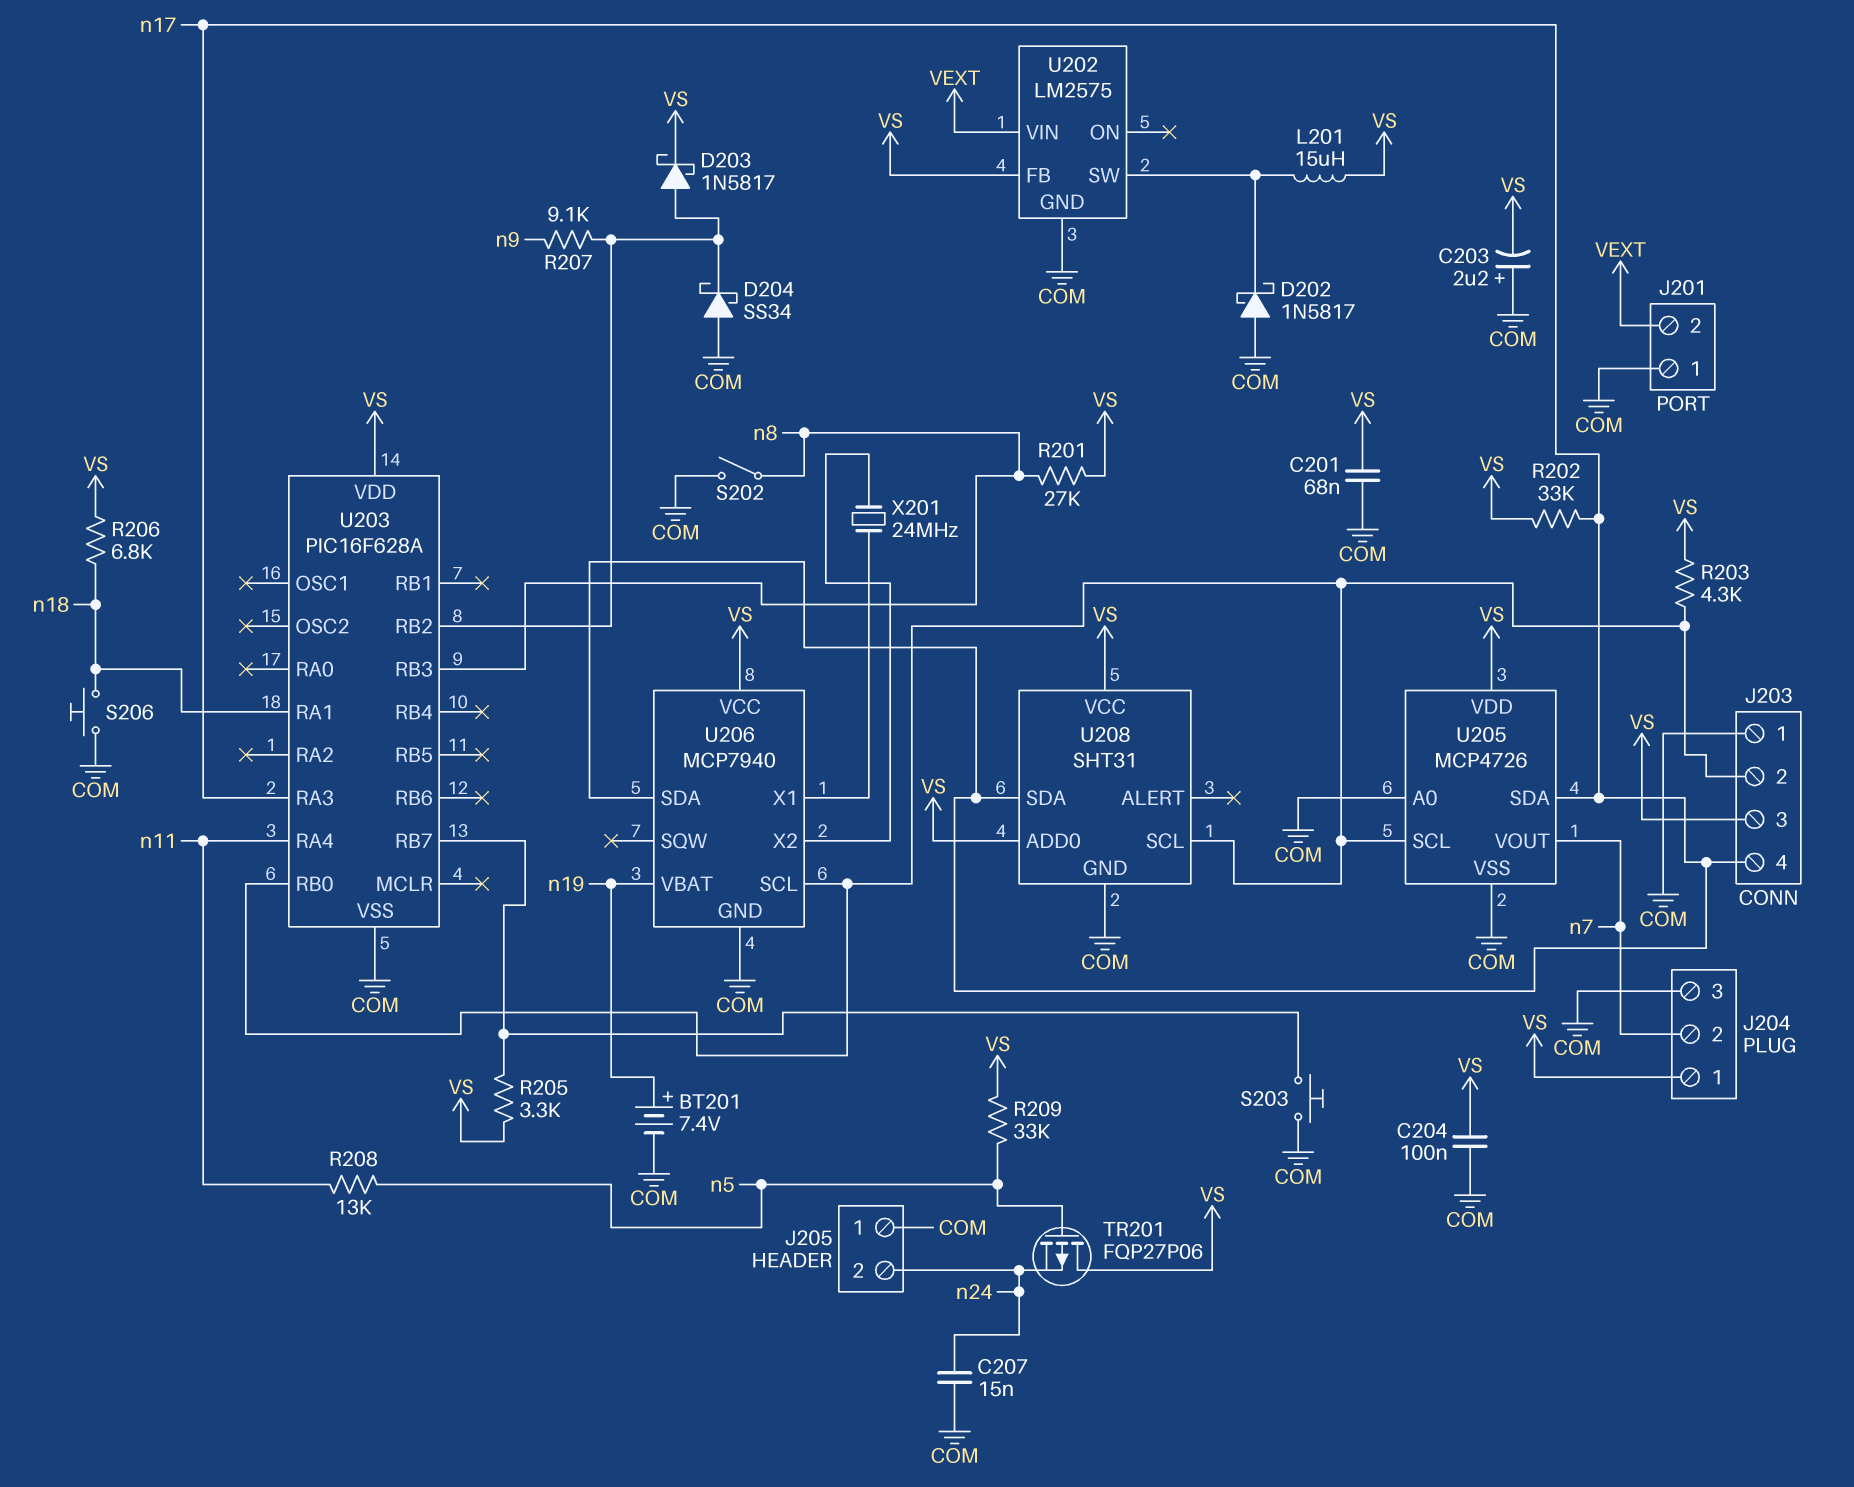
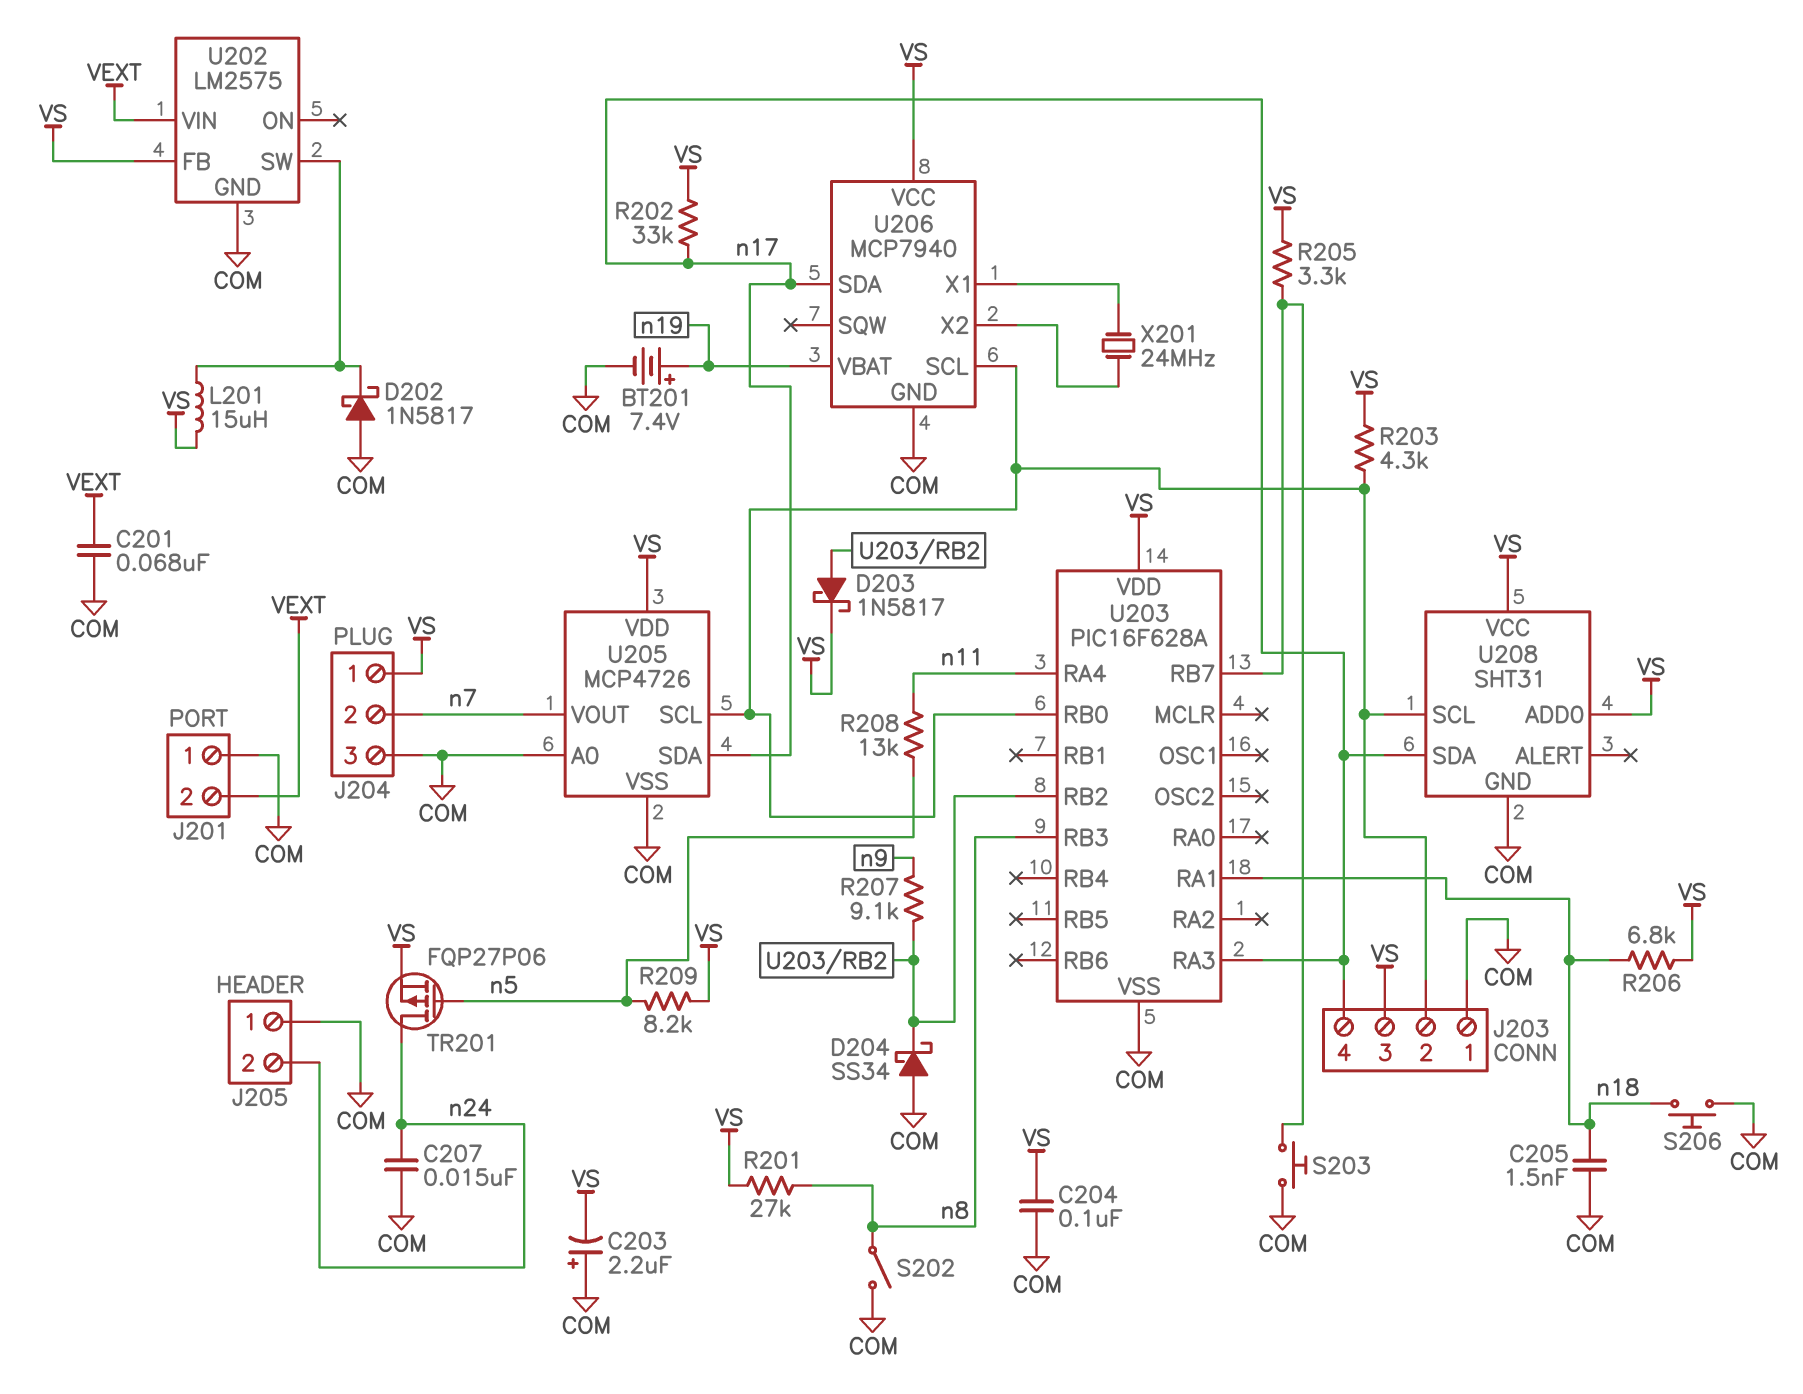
C201: 68nF (COM, VS) -> 68nF (COM, VEXT)
C205: none -> 1.5nF (COM, n18)
R209: 33k (VS, n5) -> 8.2k (VS, n5)
TR201: PMOS FQP27P06 (G n5, D VS, S n24) -> PMOS FQP27P06 (G n5, D n24, S VS)

